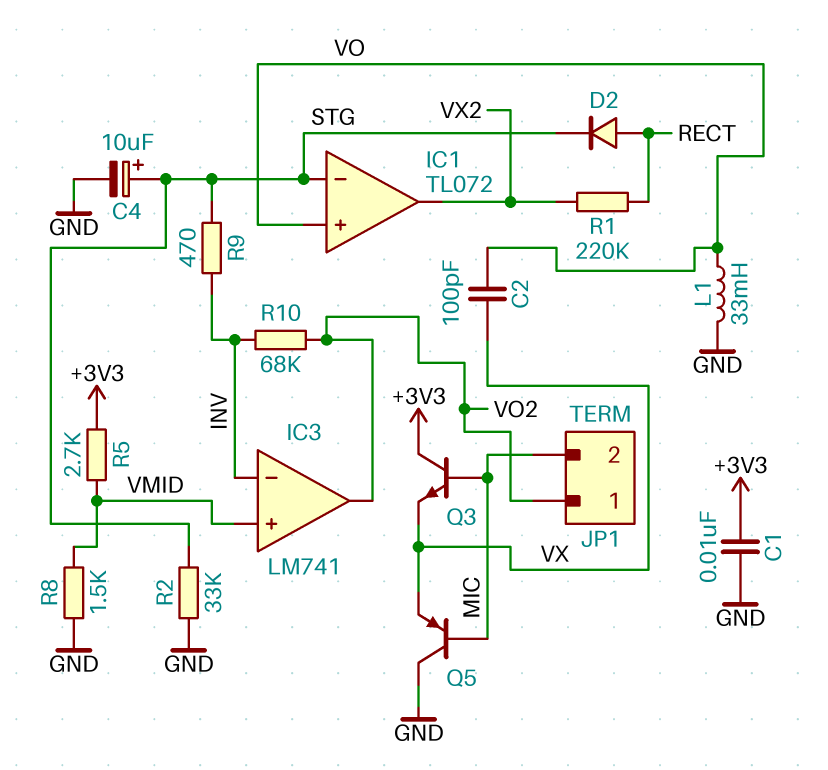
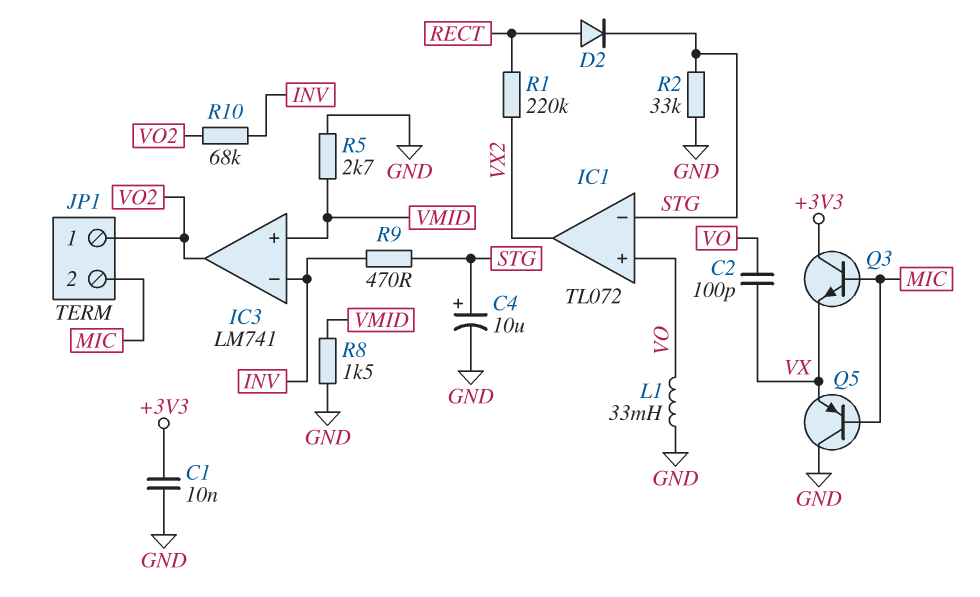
R5: 2.7k (+3V3, VMID) -> 2.7k (GND, VMID)

